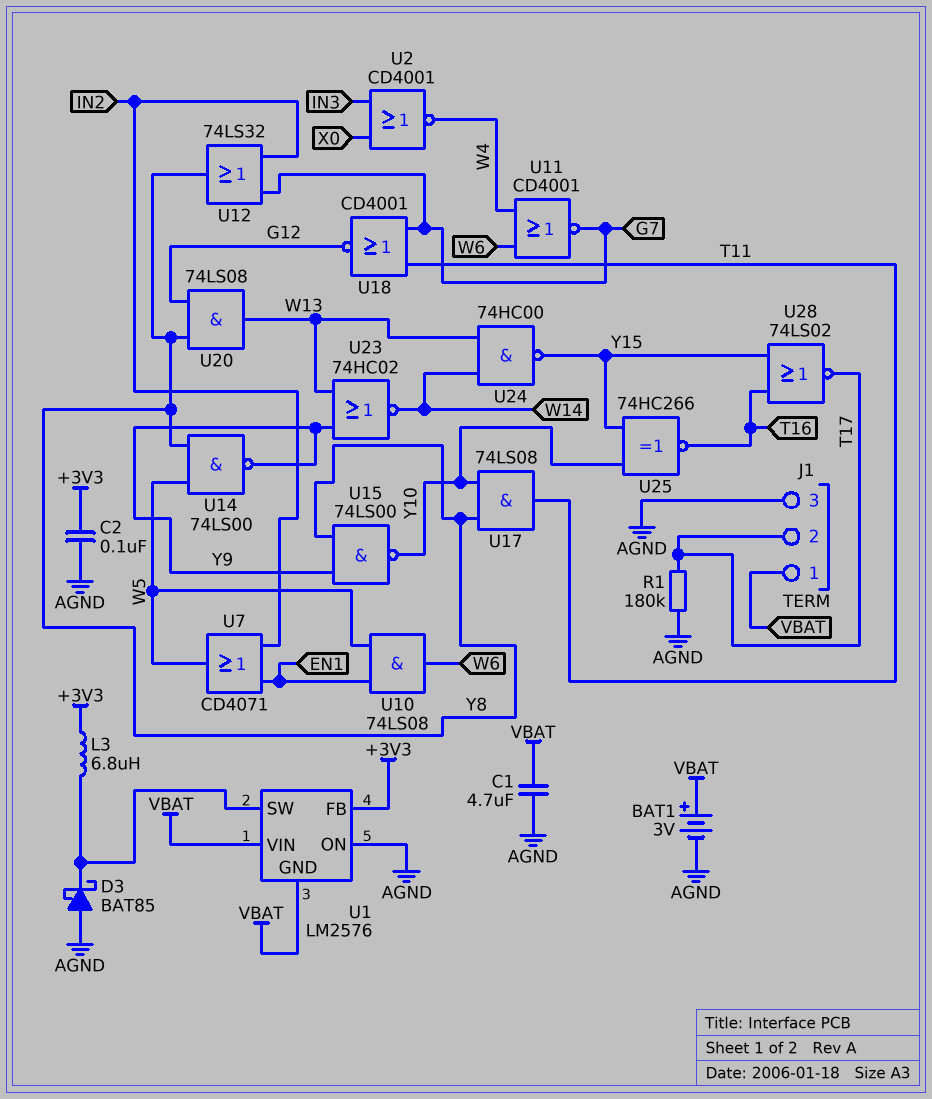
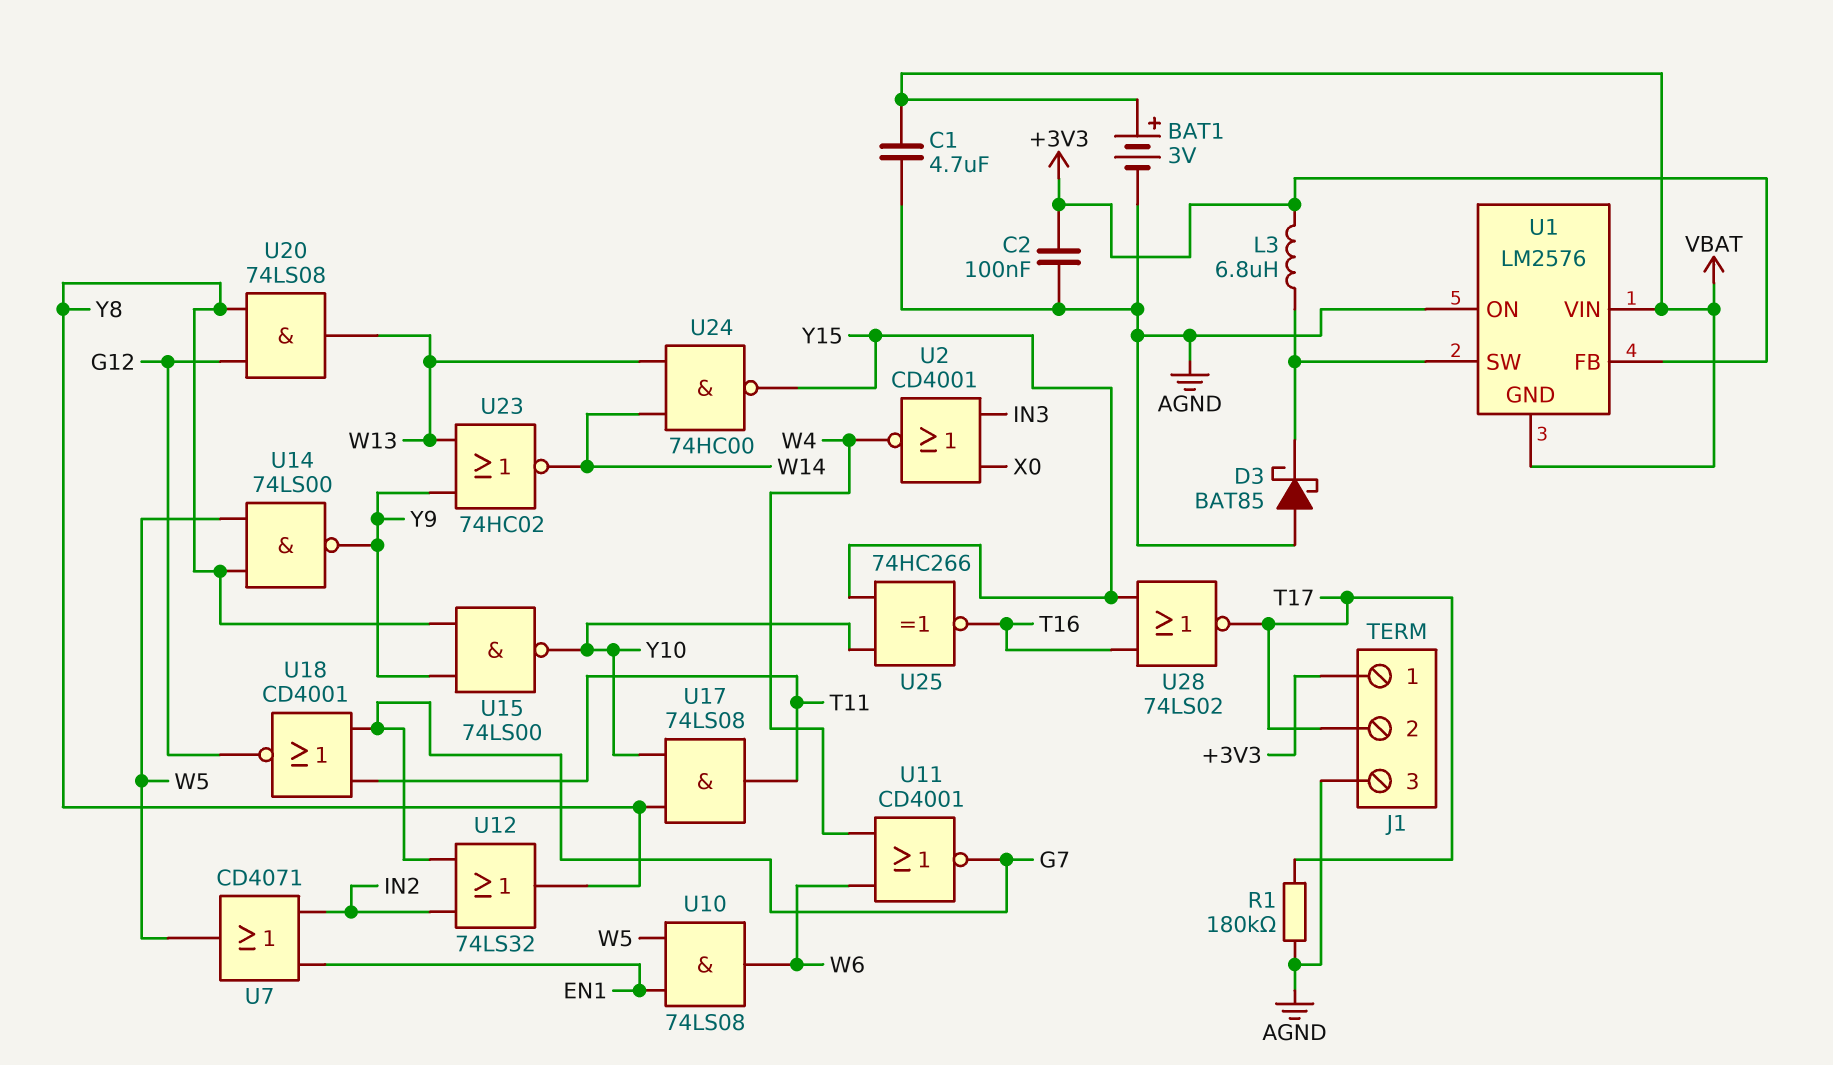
J1 pin 1: VBAT -> +3V3

